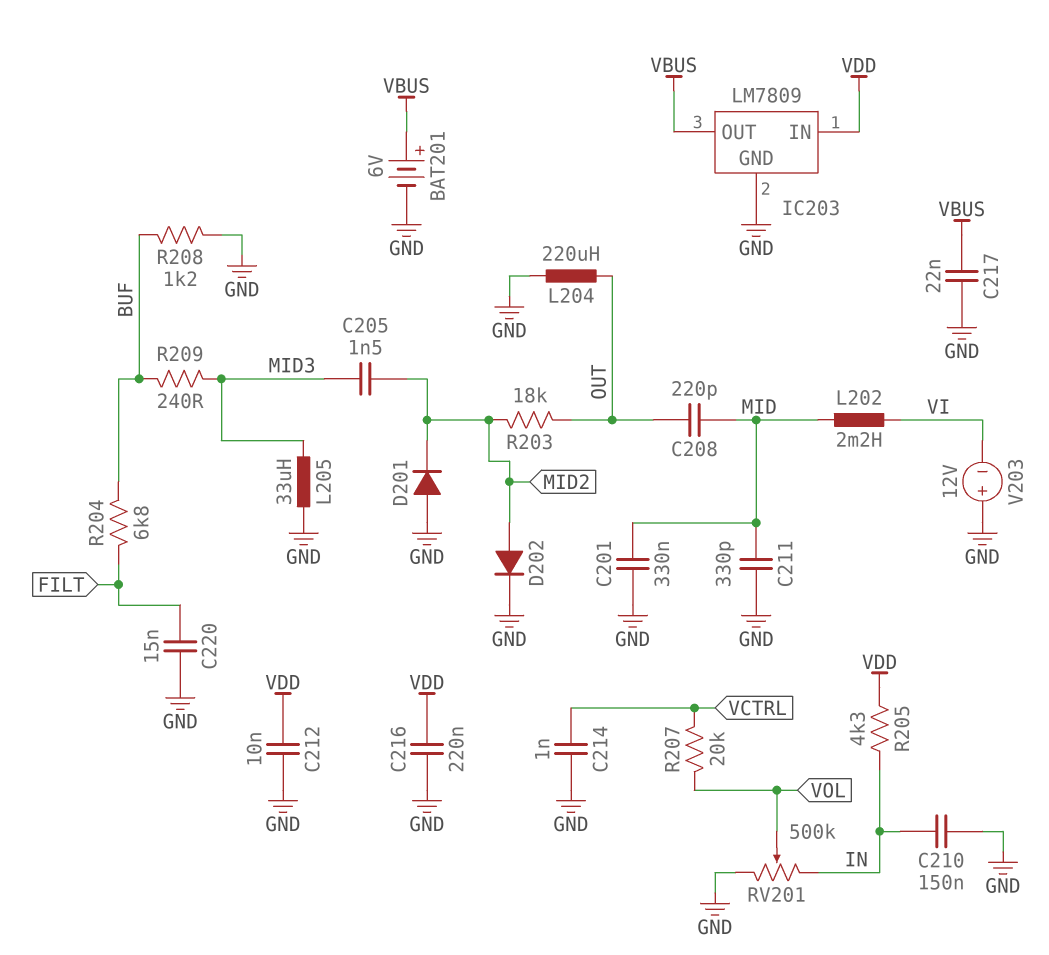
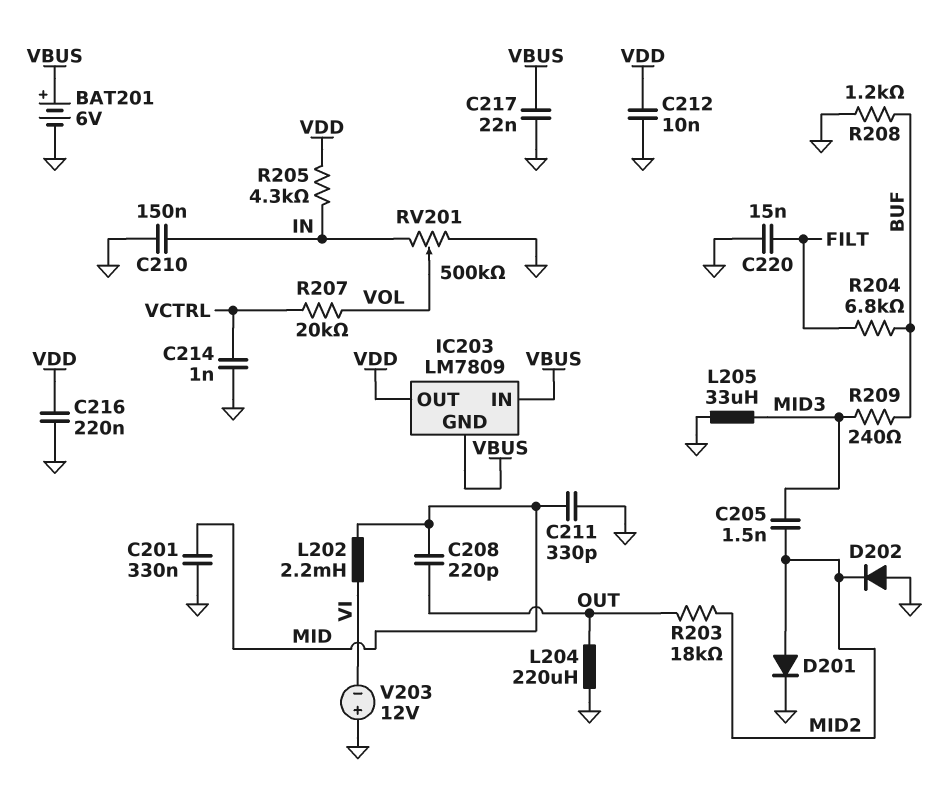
D201: diode (A GND, K MID2) -> diode (A MID2, K GND)
D202: diode (A MID2, K GND) -> diode (A GND, K MID2)
IC203 pin GND: GND -> VBUS
IC203 pin IN: VDD -> VBUS
IC203 pin OUT: VBUS -> VDD

